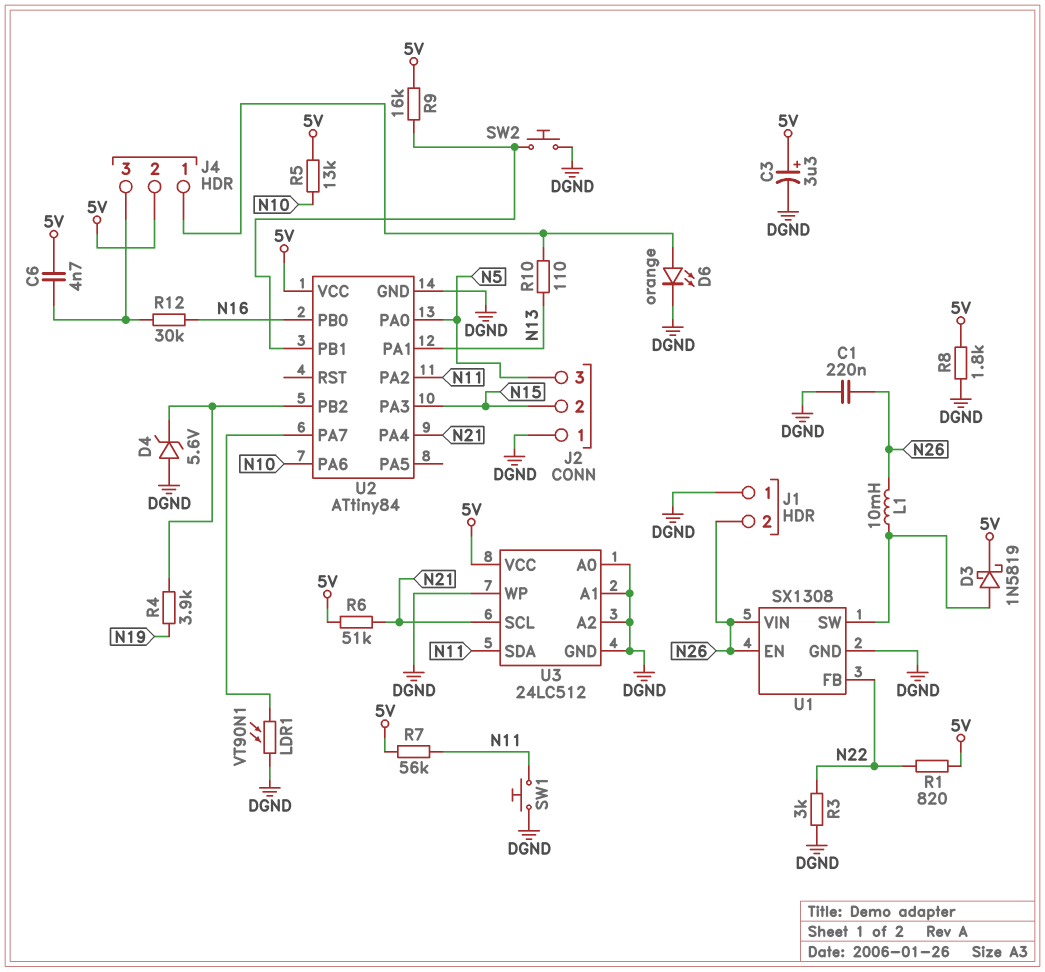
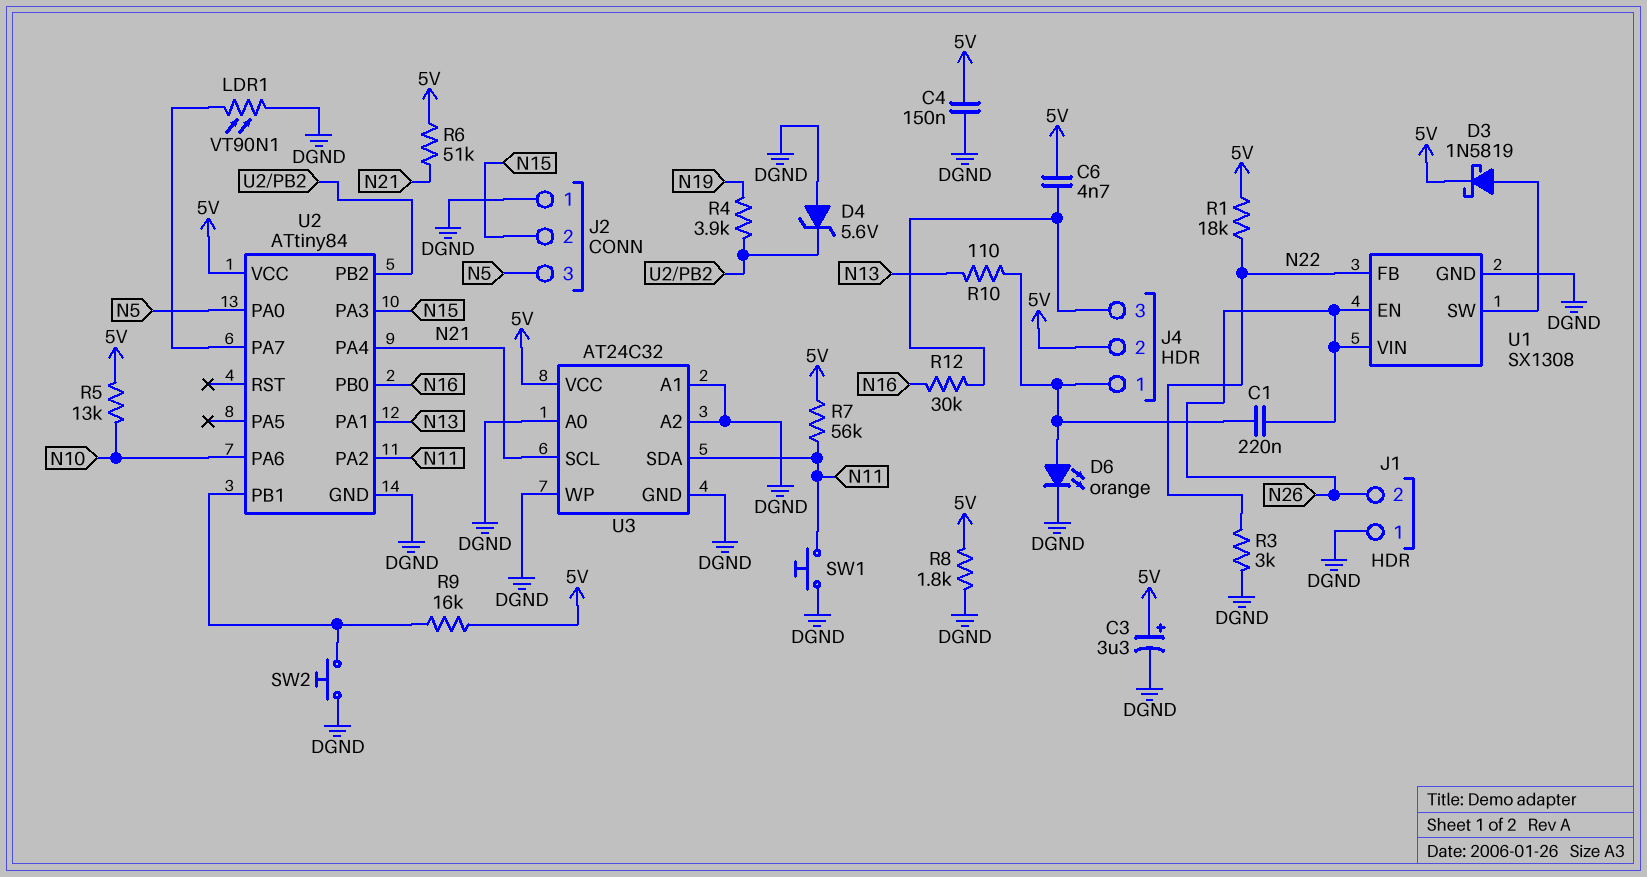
C1: 220nF (DGND, N26) -> 220nF (J4/1, N26)
C4: none -> 150nF (5V, DGND)
L1: 10mH (N26, U1/SW) -> none
R1: 820 (5V, N22) -> 18k (5V, N22)
U3: 24LC512 -> AT24C32

